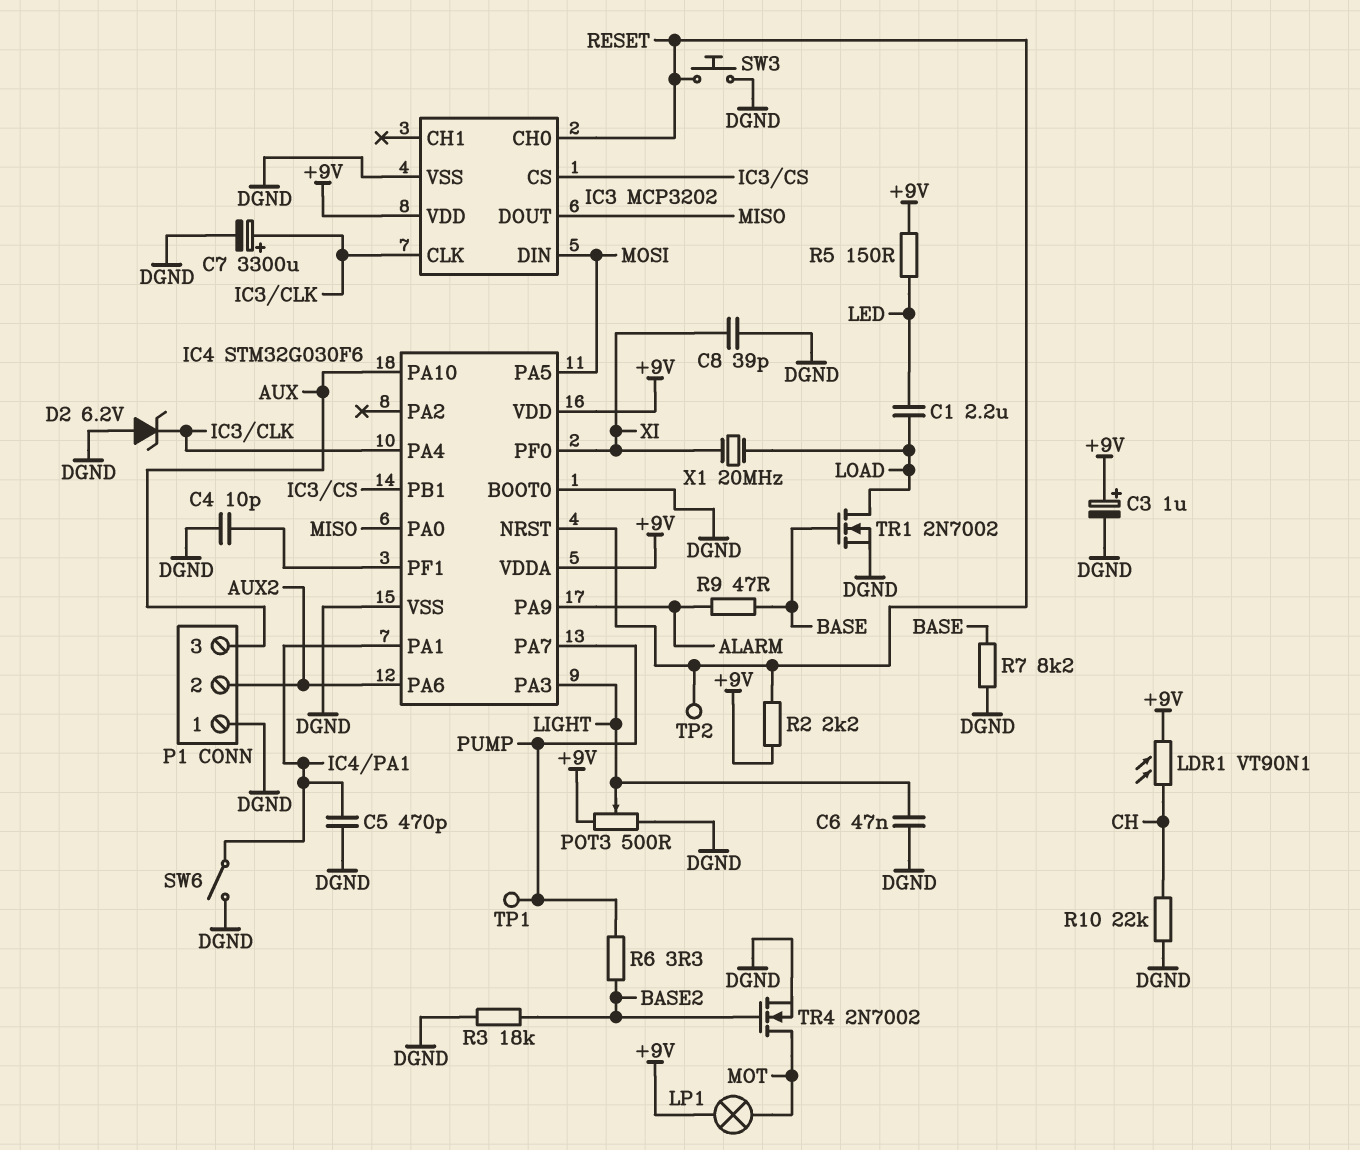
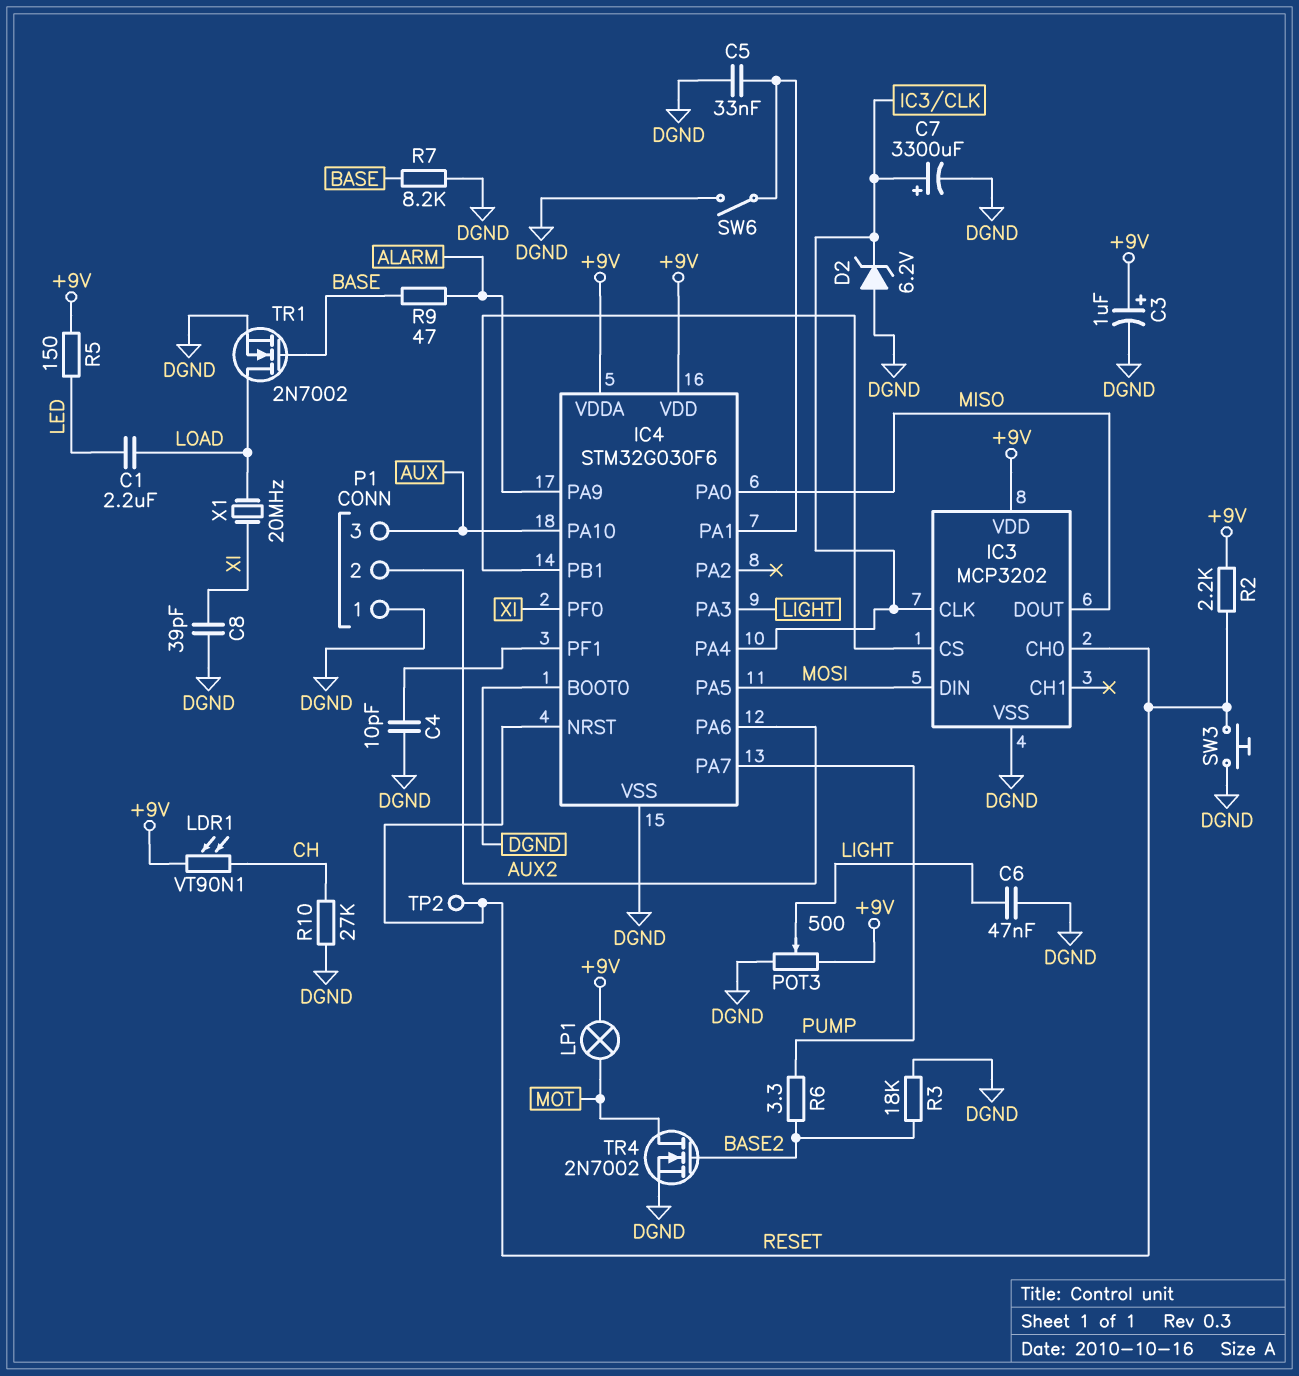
C5: 470pF (DGND, IC4/PA1) -> 33nF (DGND, IC4/PA1)
R10: 22k (CH, DGND) -> 27k (CH, DGND)
TP1: test point (PUMP) -> none

